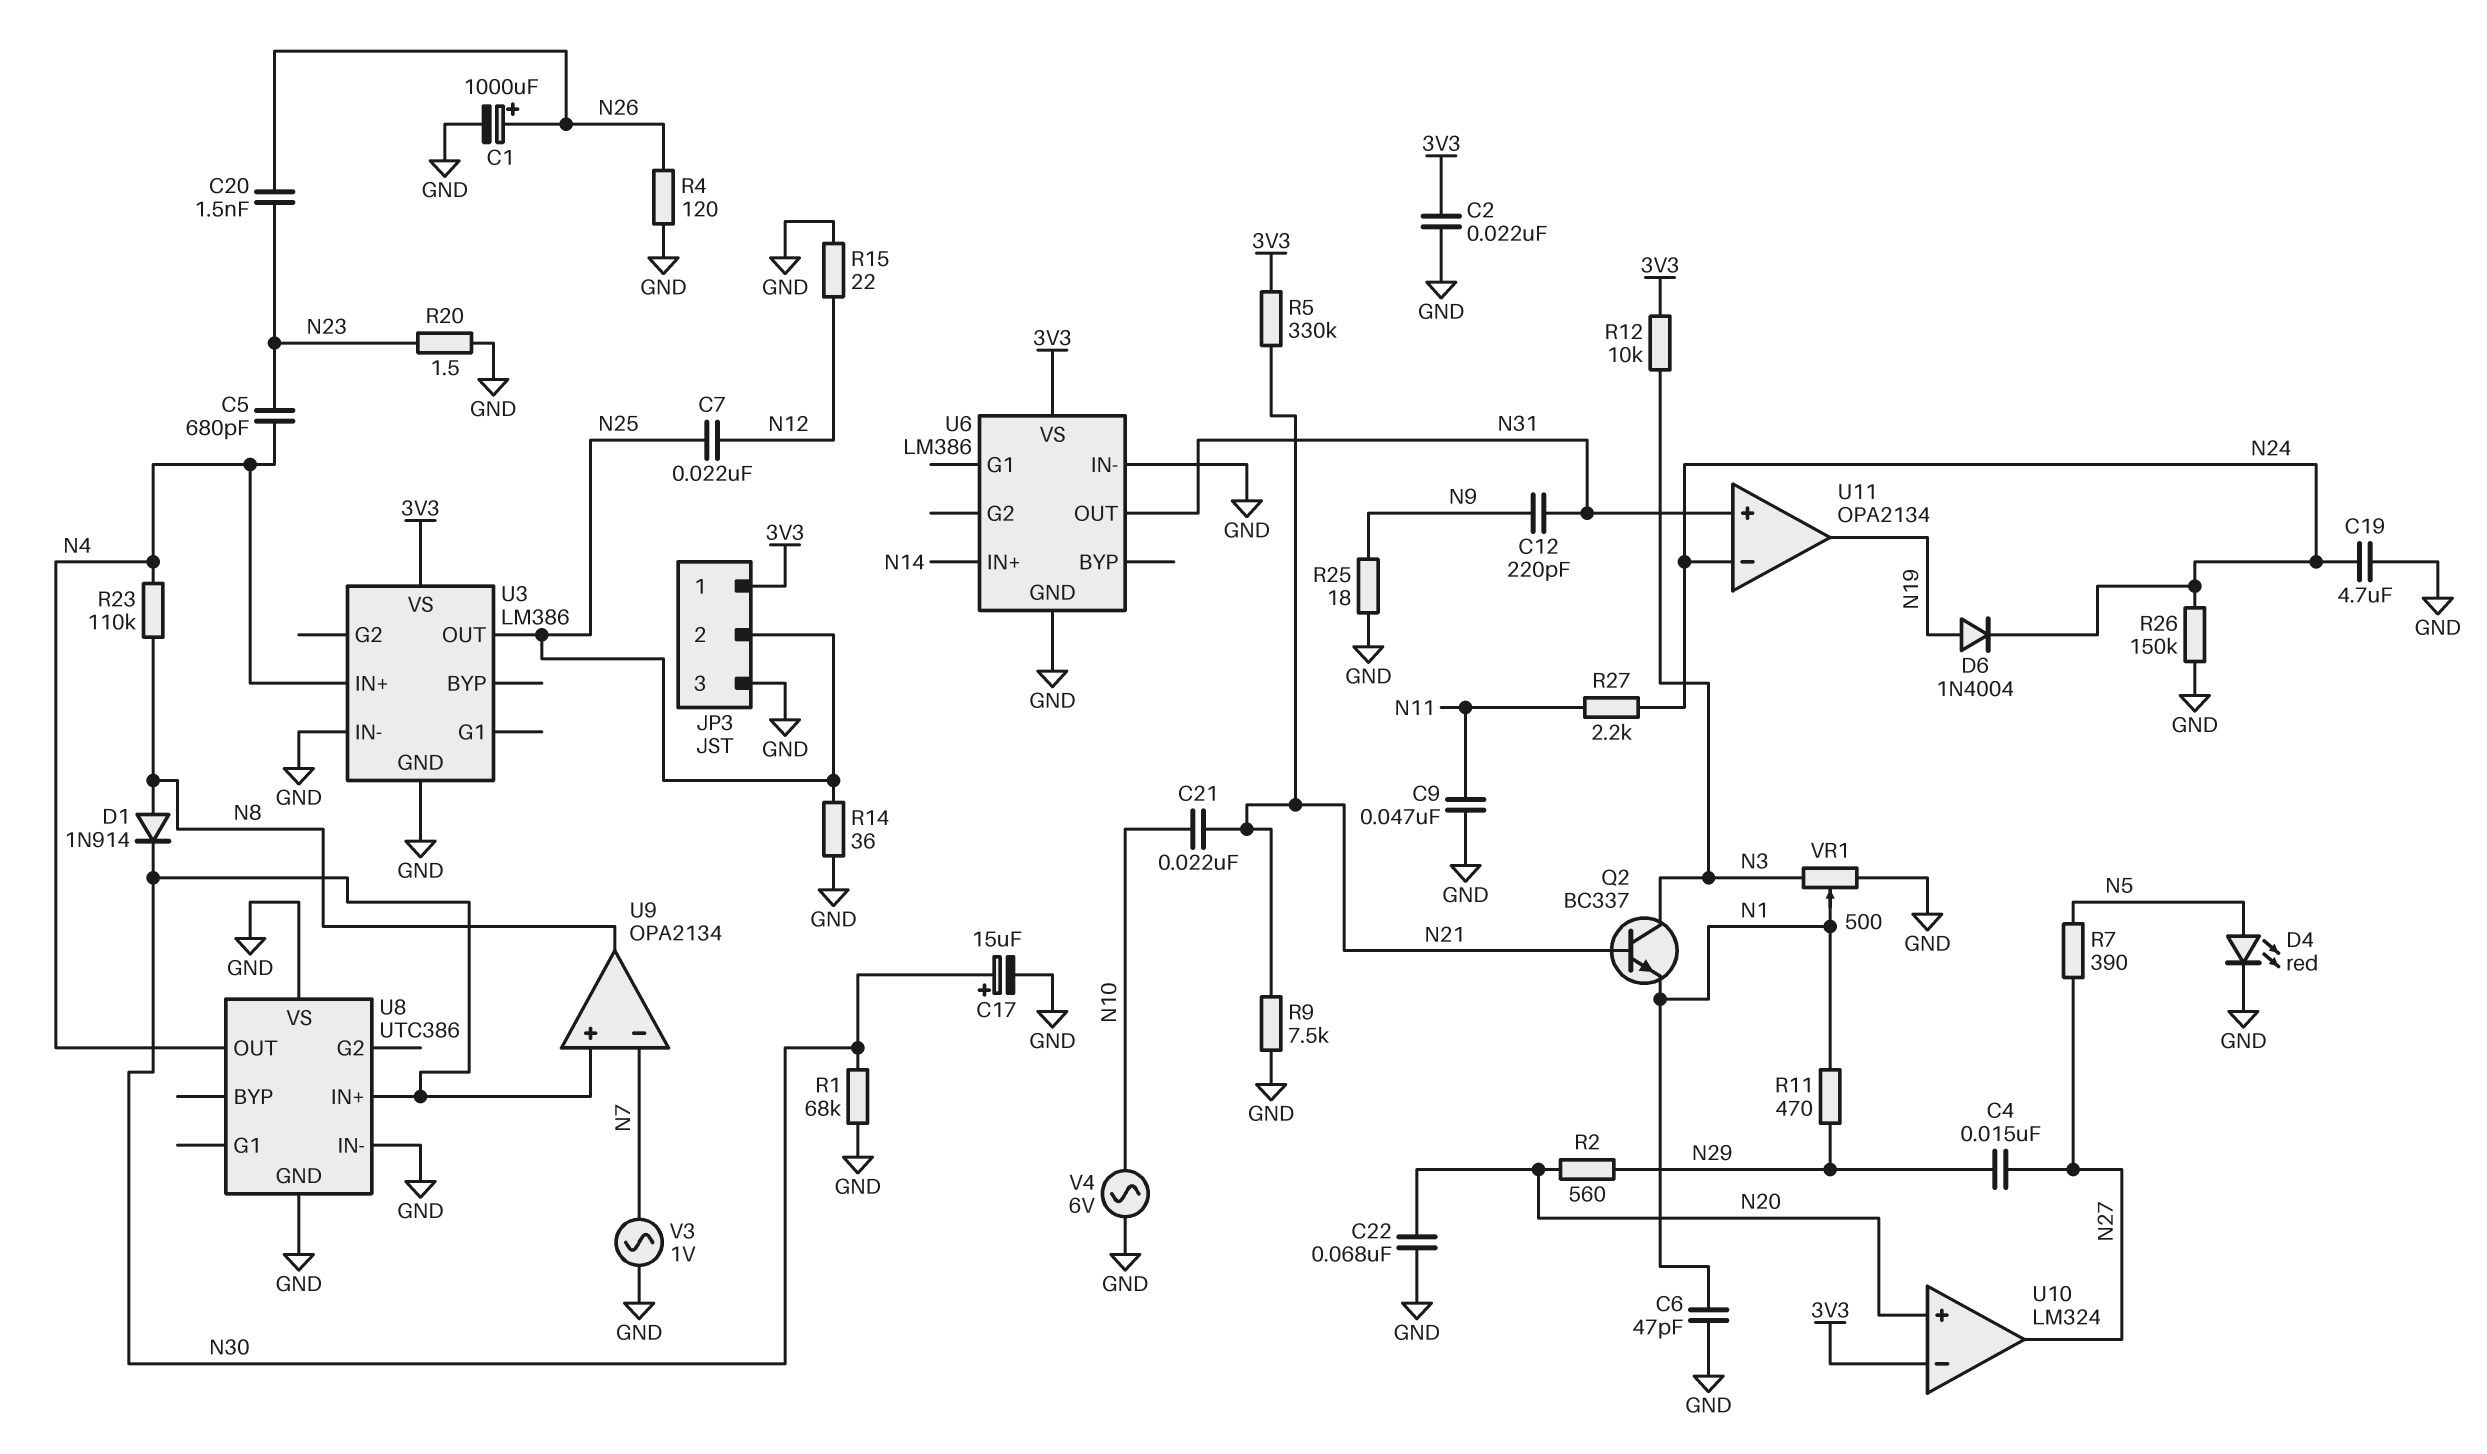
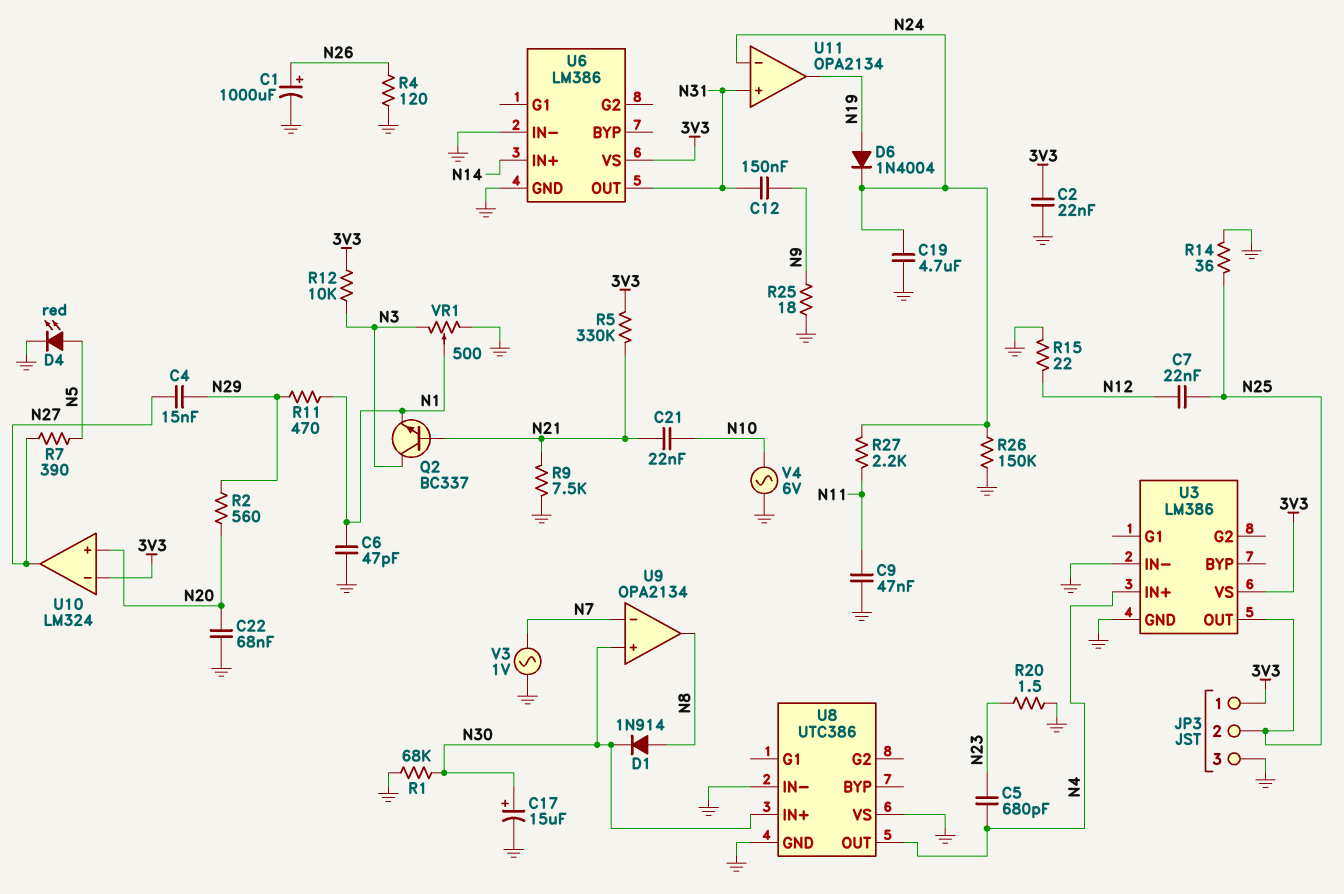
C12: 220pF (N9, N31) -> 150nF (N9, N31)
C20: 1.5nF (N23, N26) -> none
R23: 110k (N4, N8) -> none

